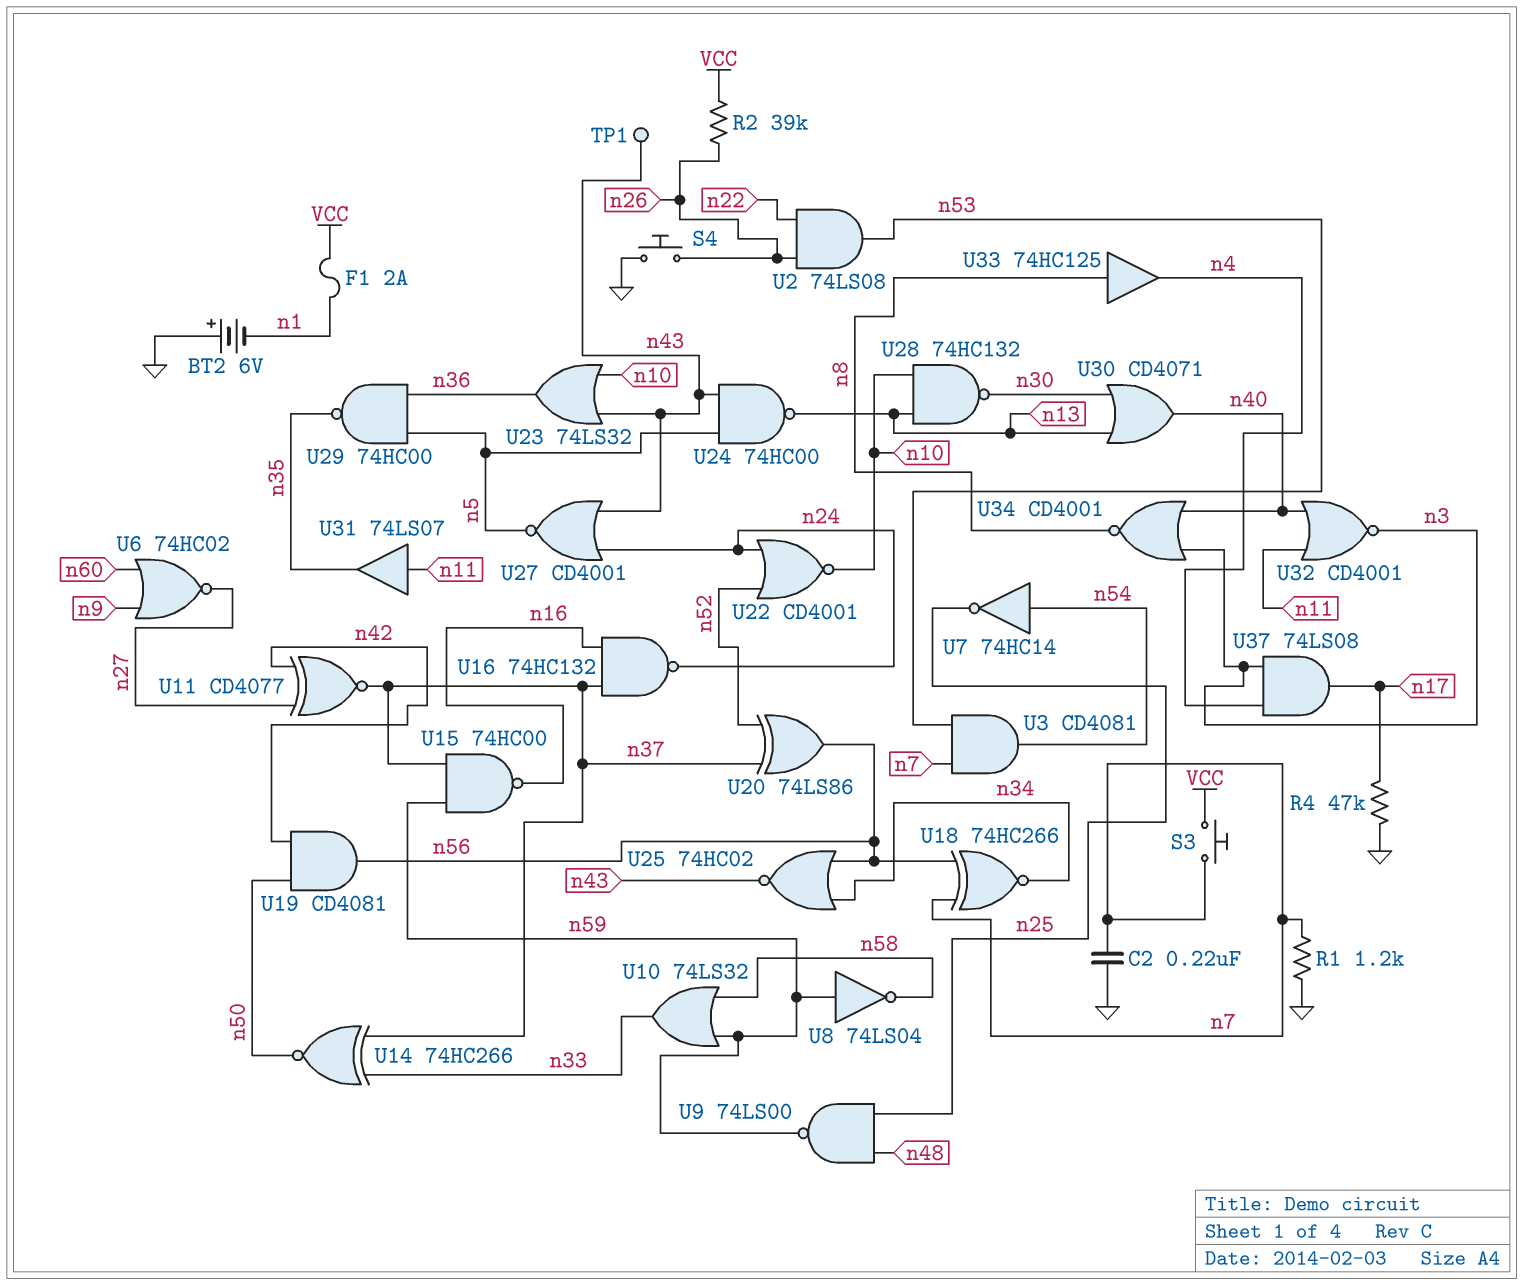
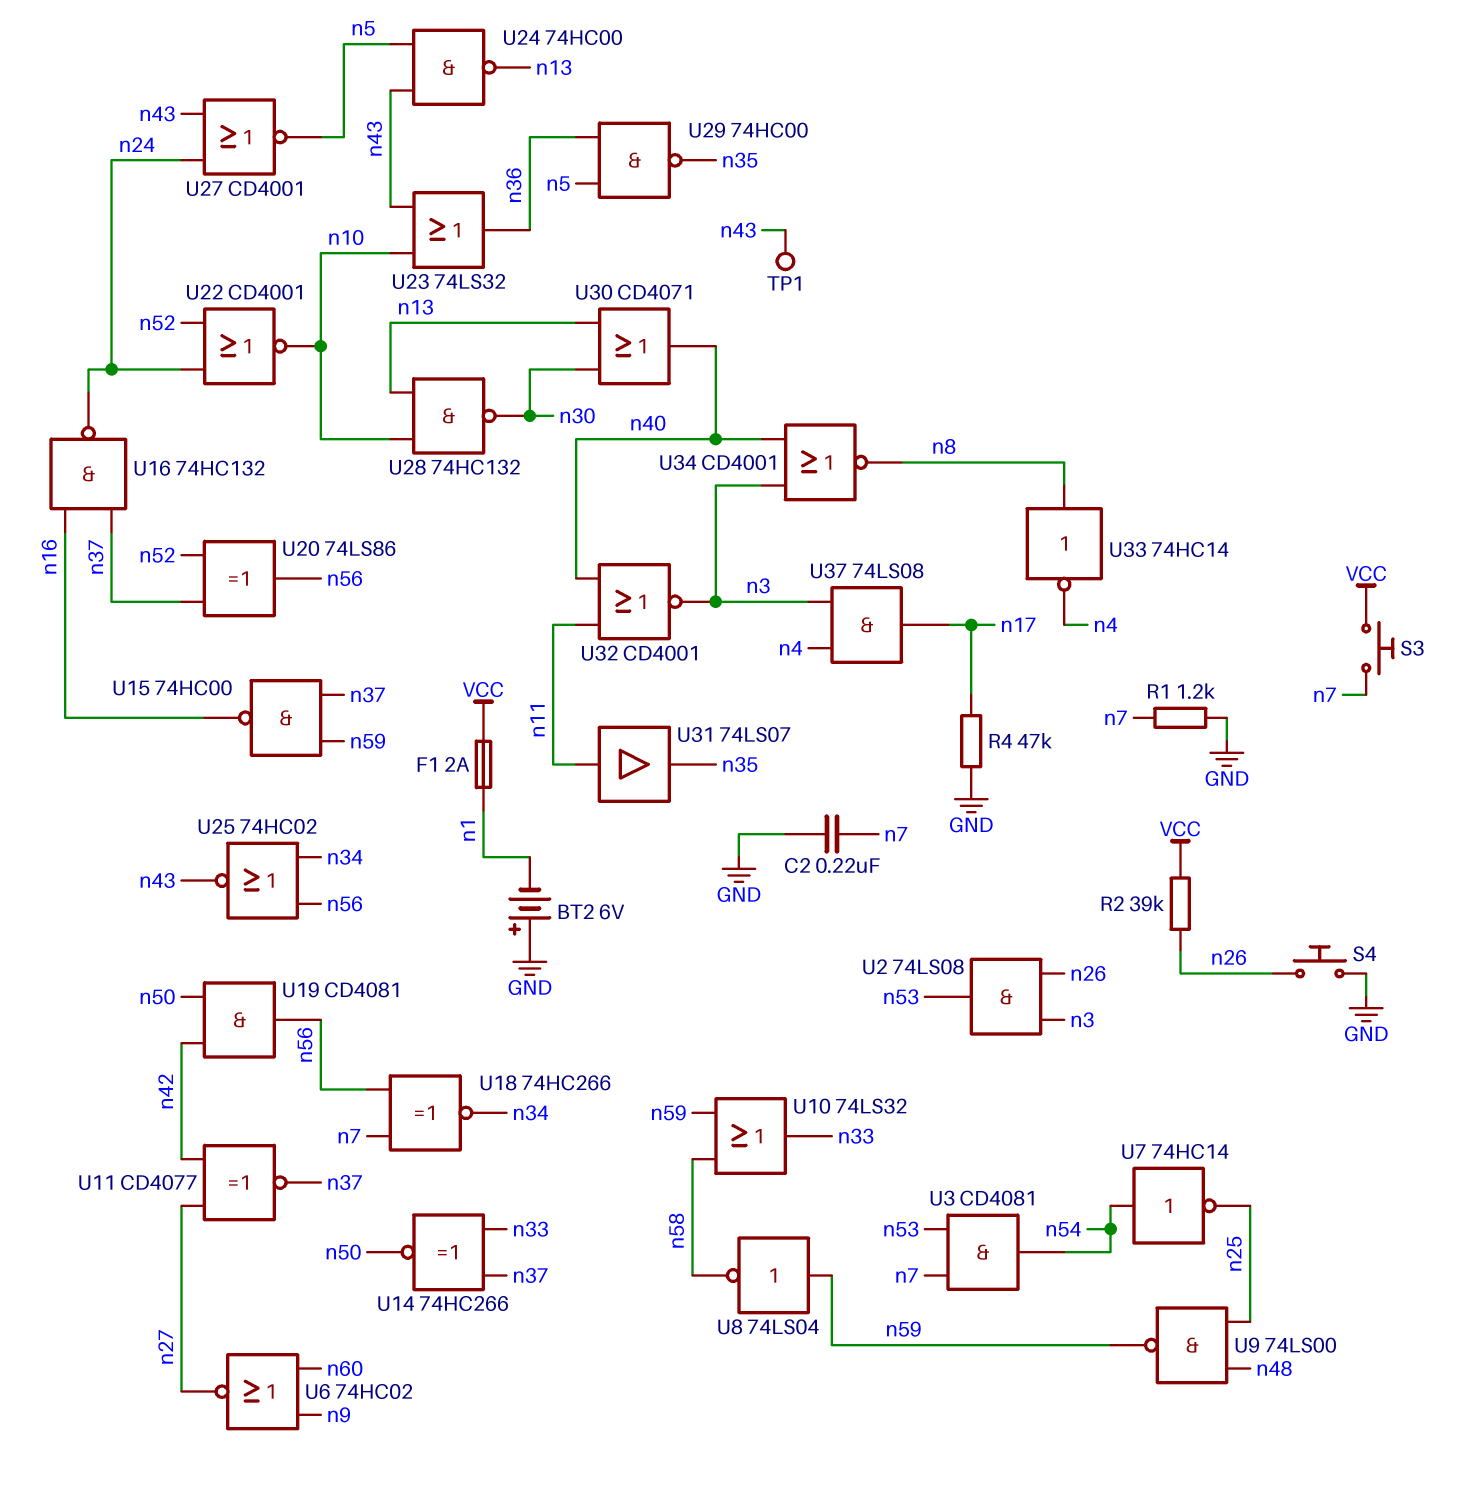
U2: AND 74LS08 (in n22, in n26, out n53) -> AND 74LS08 (in n3, in n26, out n53)
U33: buffer 74HC125 (in n8, out n4) -> NOT 74HC14 (in n8, out n4)

